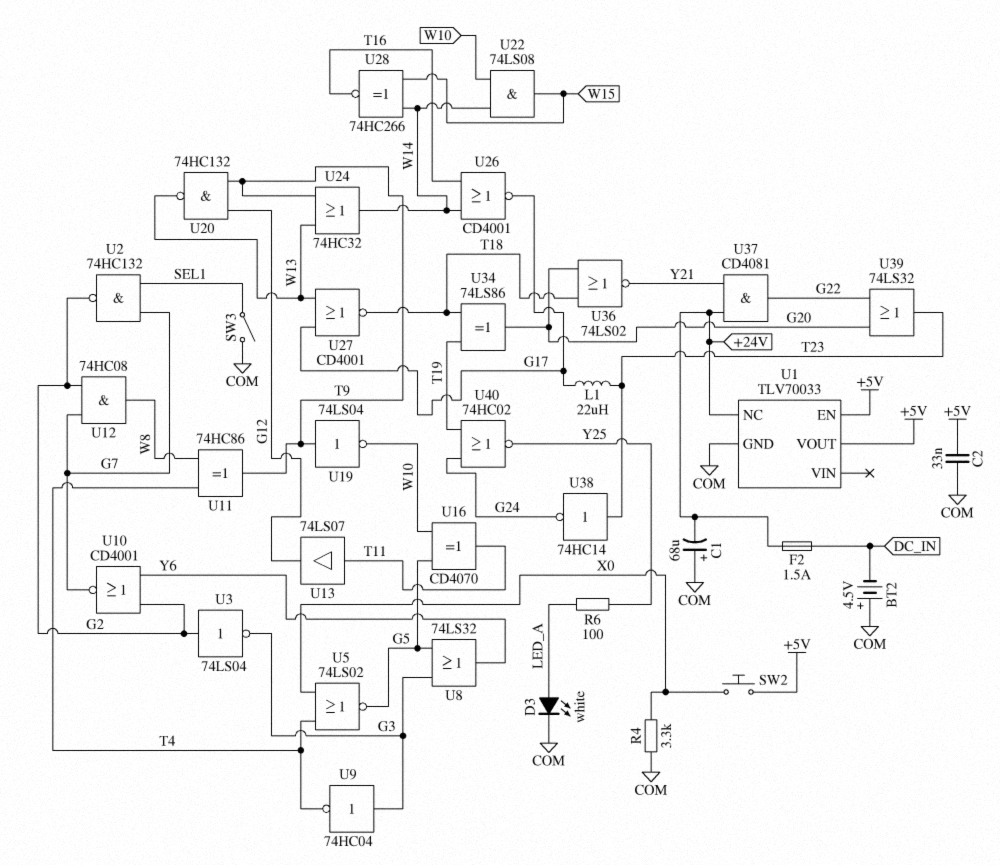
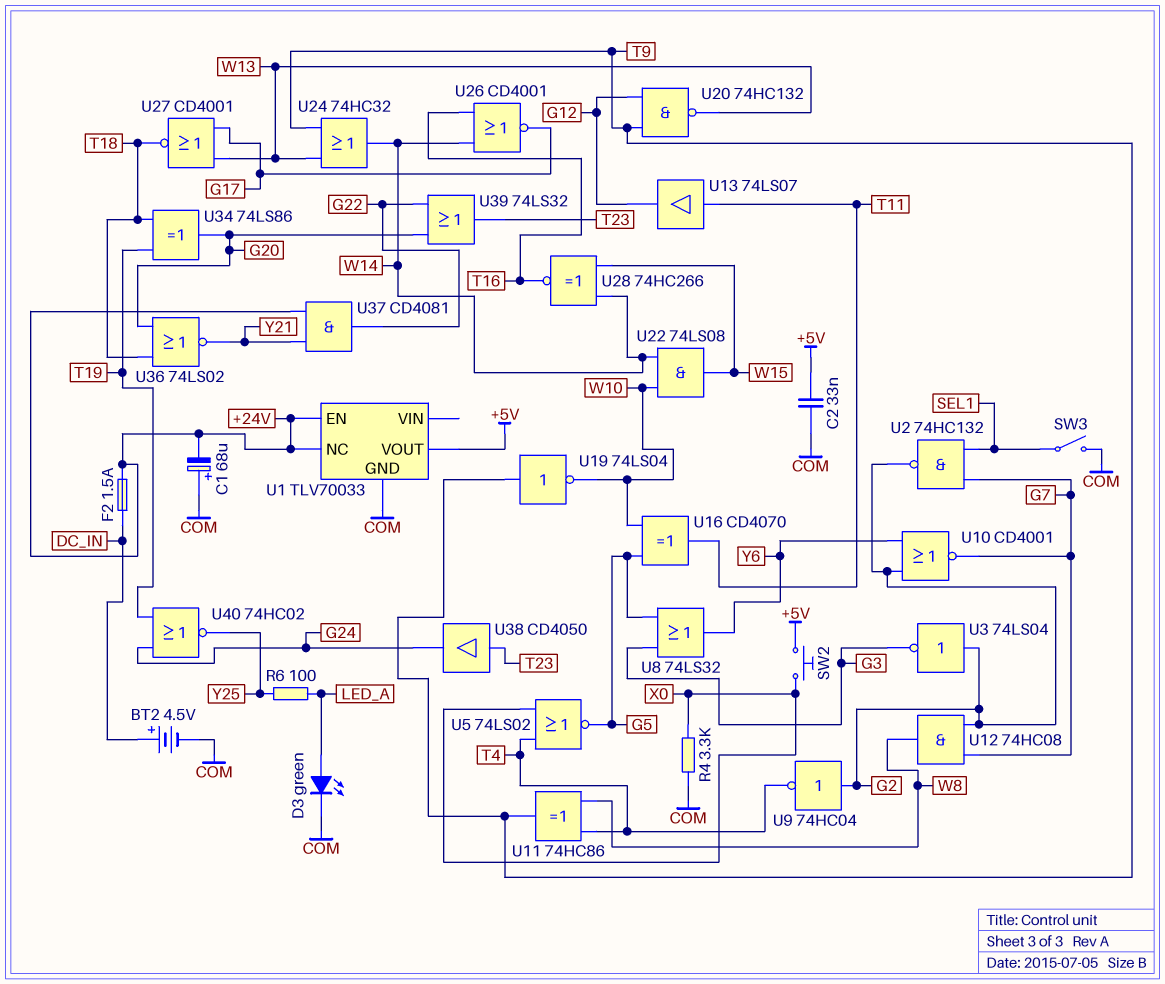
BT2: 4.5V (plus COM, minus DC_IN) -> 4.5V (plus DC_IN, minus COM)
D3: LED white (A LED_A, K COM) -> LED green (A LED_A, K COM)
L1: 22uH (G17, T23) -> none
U1 pin EN: +5V -> +24V
U9: NOT 74HC04 (in G3, out T4) -> NOT 74HC04 (in G2, out T4)
U38: NOT 74HC14 (in T23, out G24) -> buffer CD4050 (in T23, out G24)

